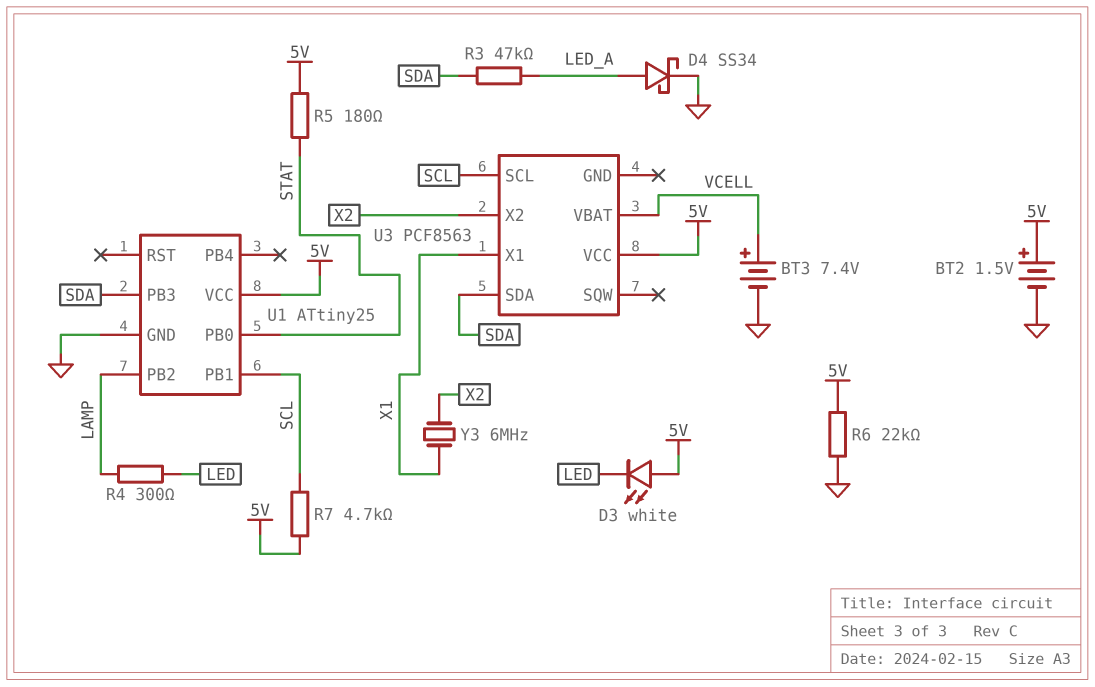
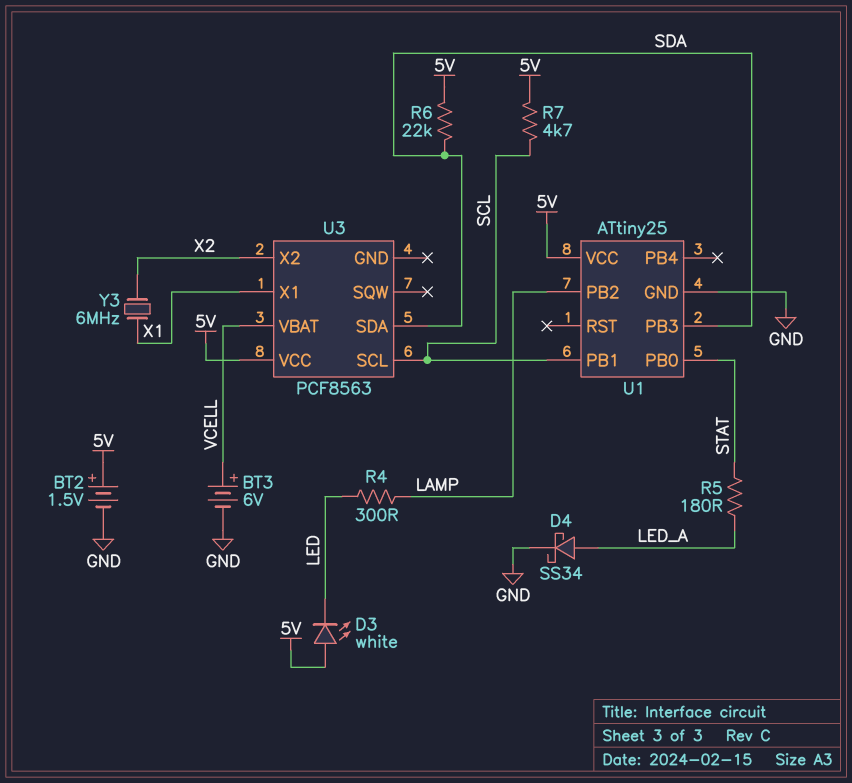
BT3: 7.4V (plus VCELL, minus GND) -> 6V (plus VCELL, minus GND)
R3: 47k (LED_A, SDA) -> none
R5: 180 (5V, STAT) -> 180 (LED_A, STAT)
R6: 22k (5V, GND) -> 22k (5V, SDA)

